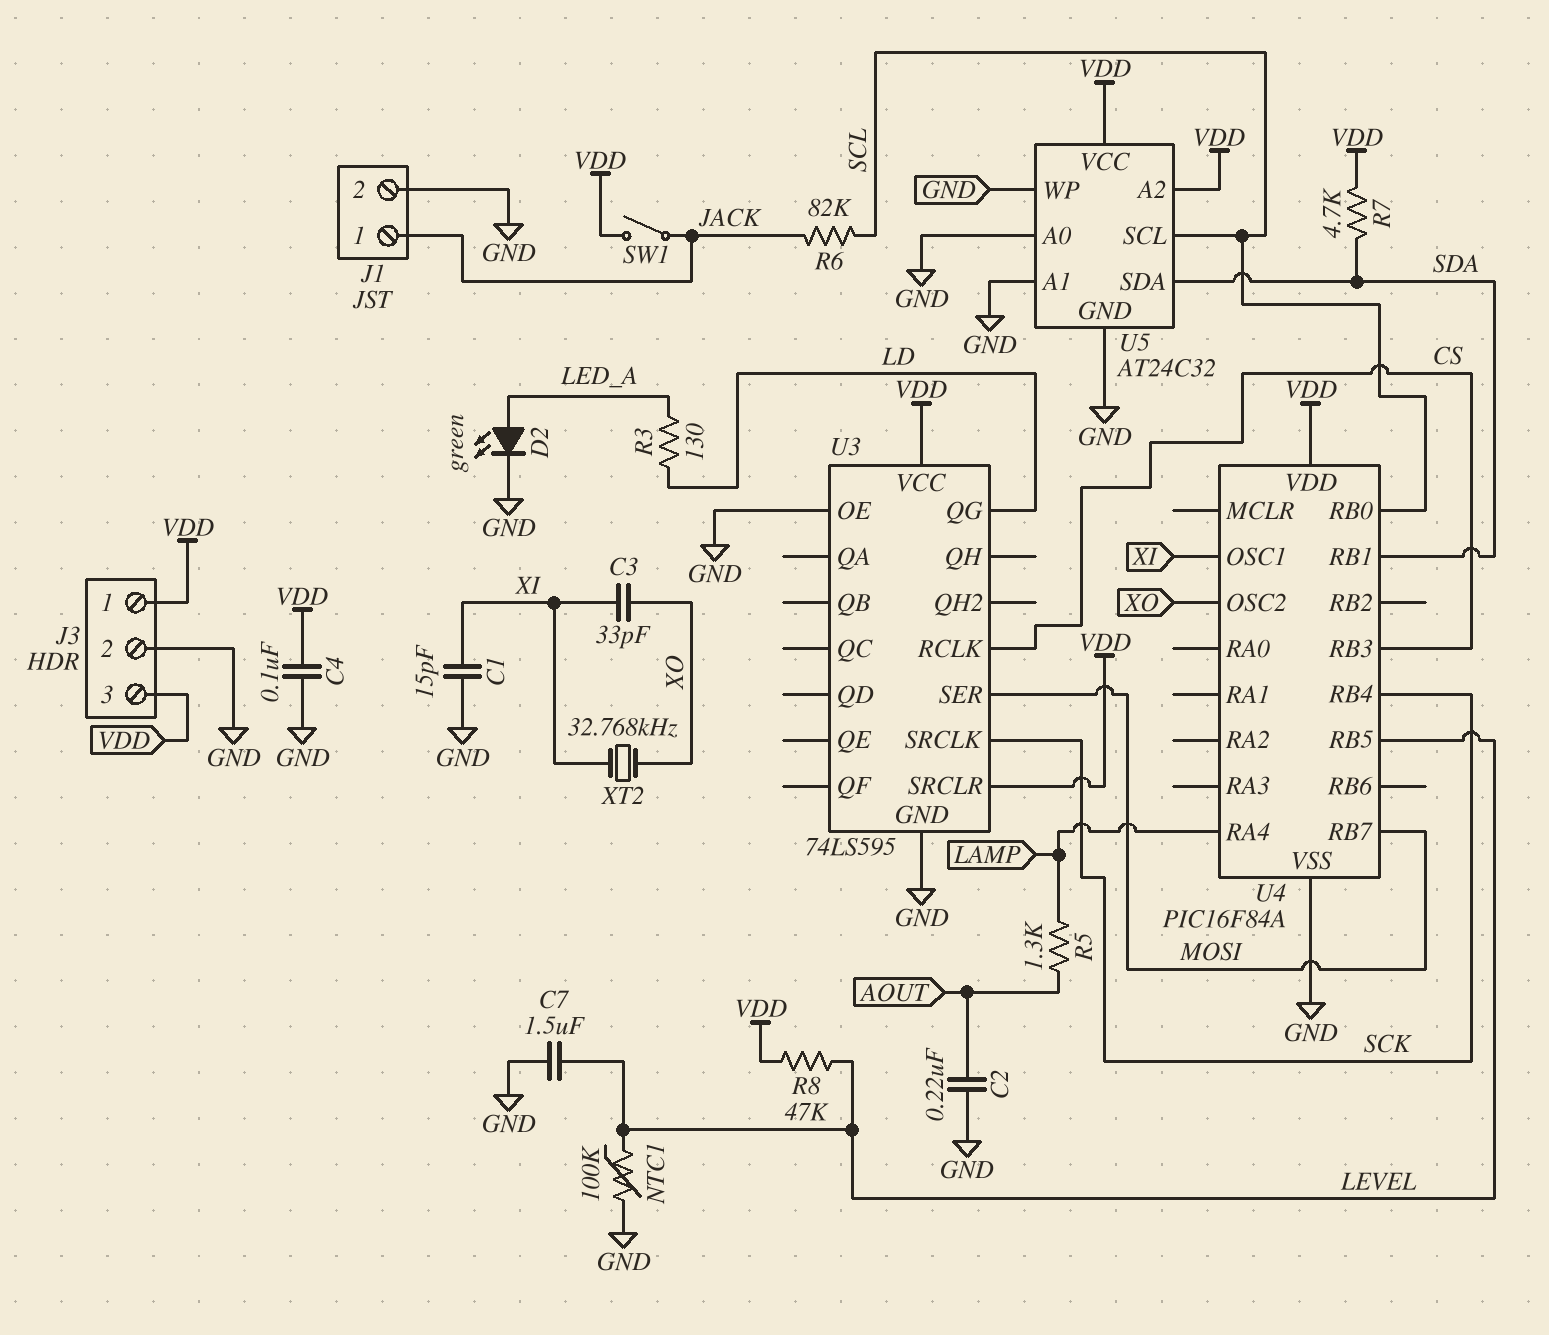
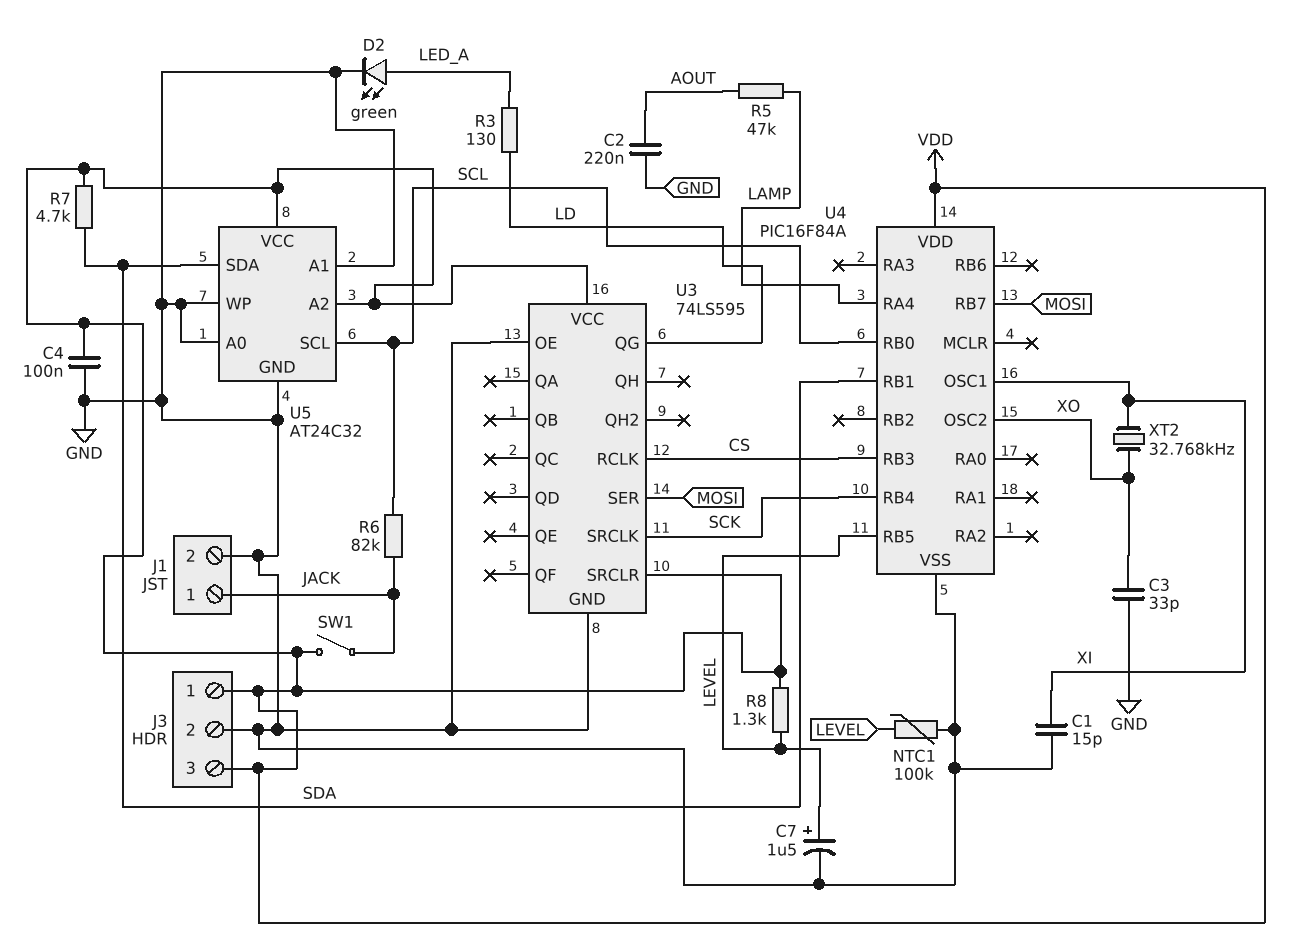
C3: 33pF (XI, XO) -> 33pF (GND, XO)
C7: 1.5uF (GND, LEVEL) -> 1.5uF (plus LEVEL, minus GND)
R5: 1.3k (AOUT, LAMP) -> 47k (AOUT, LAMP)
R8: 47k (LEVEL, VDD) -> 1.3k (LEVEL, VDD)

